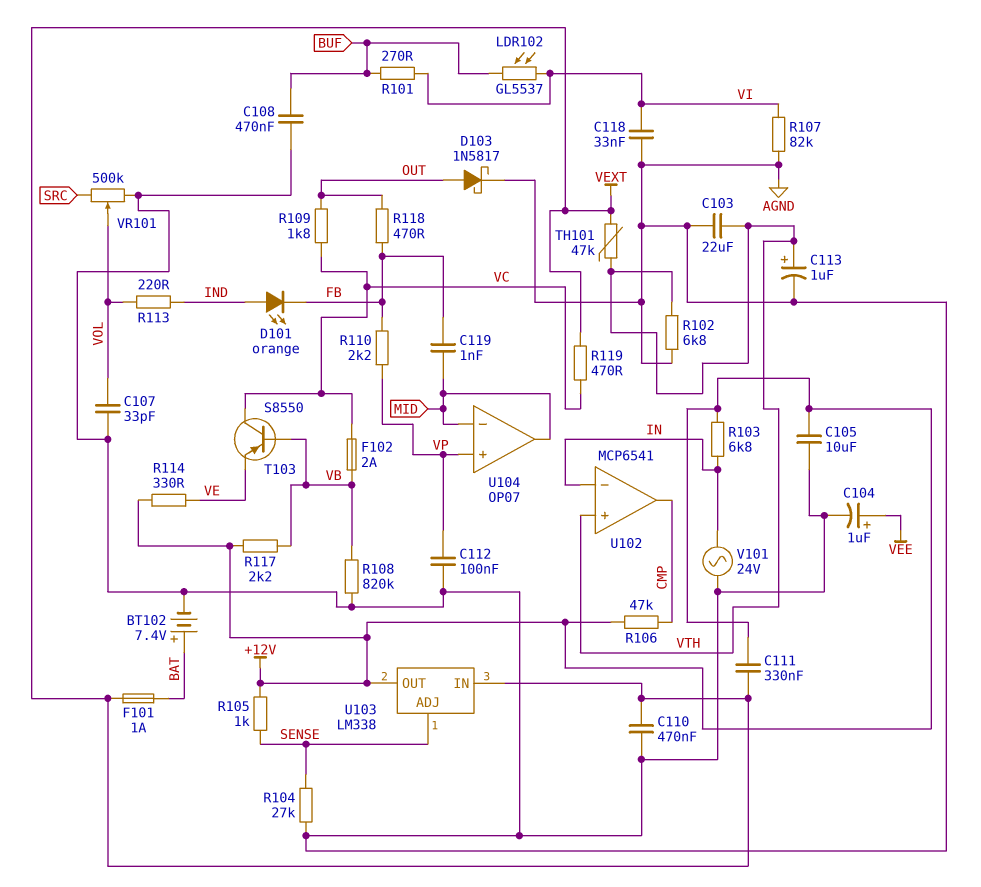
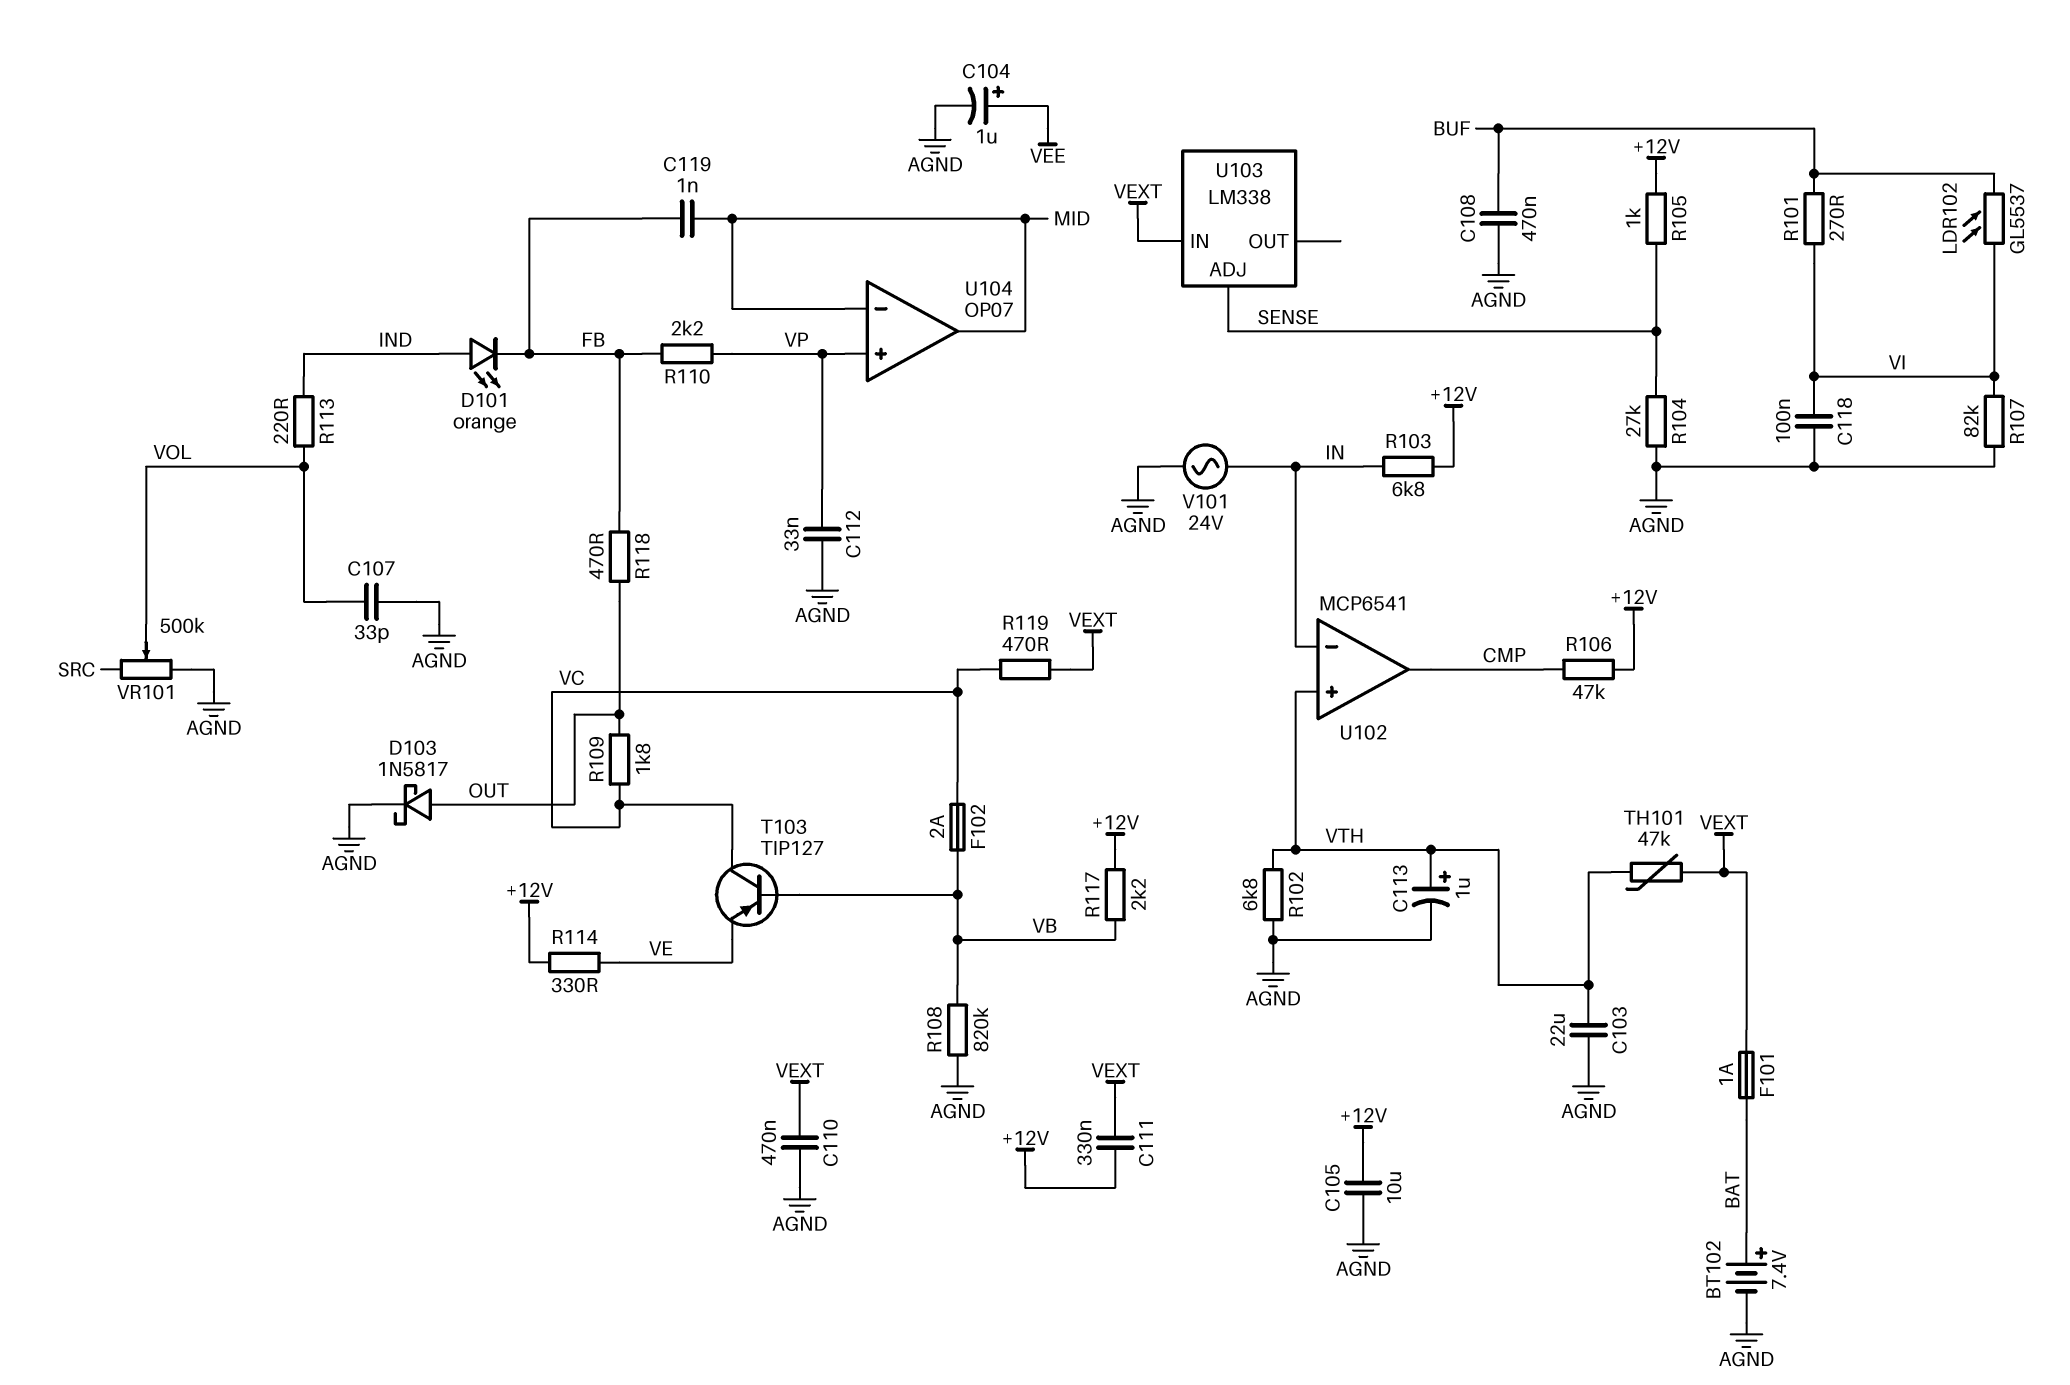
C112: 100nF (AGND, VP) -> 33nF (AGND, VP)
C118: 33nF (AGND, VI) -> 100nF (AGND, VI)
T103: PNP S8550 (B VB, C VC, E VE) -> PNP TIP127 (B VB, C VC, E VE)
U103 pin OUT: +12V -> none

